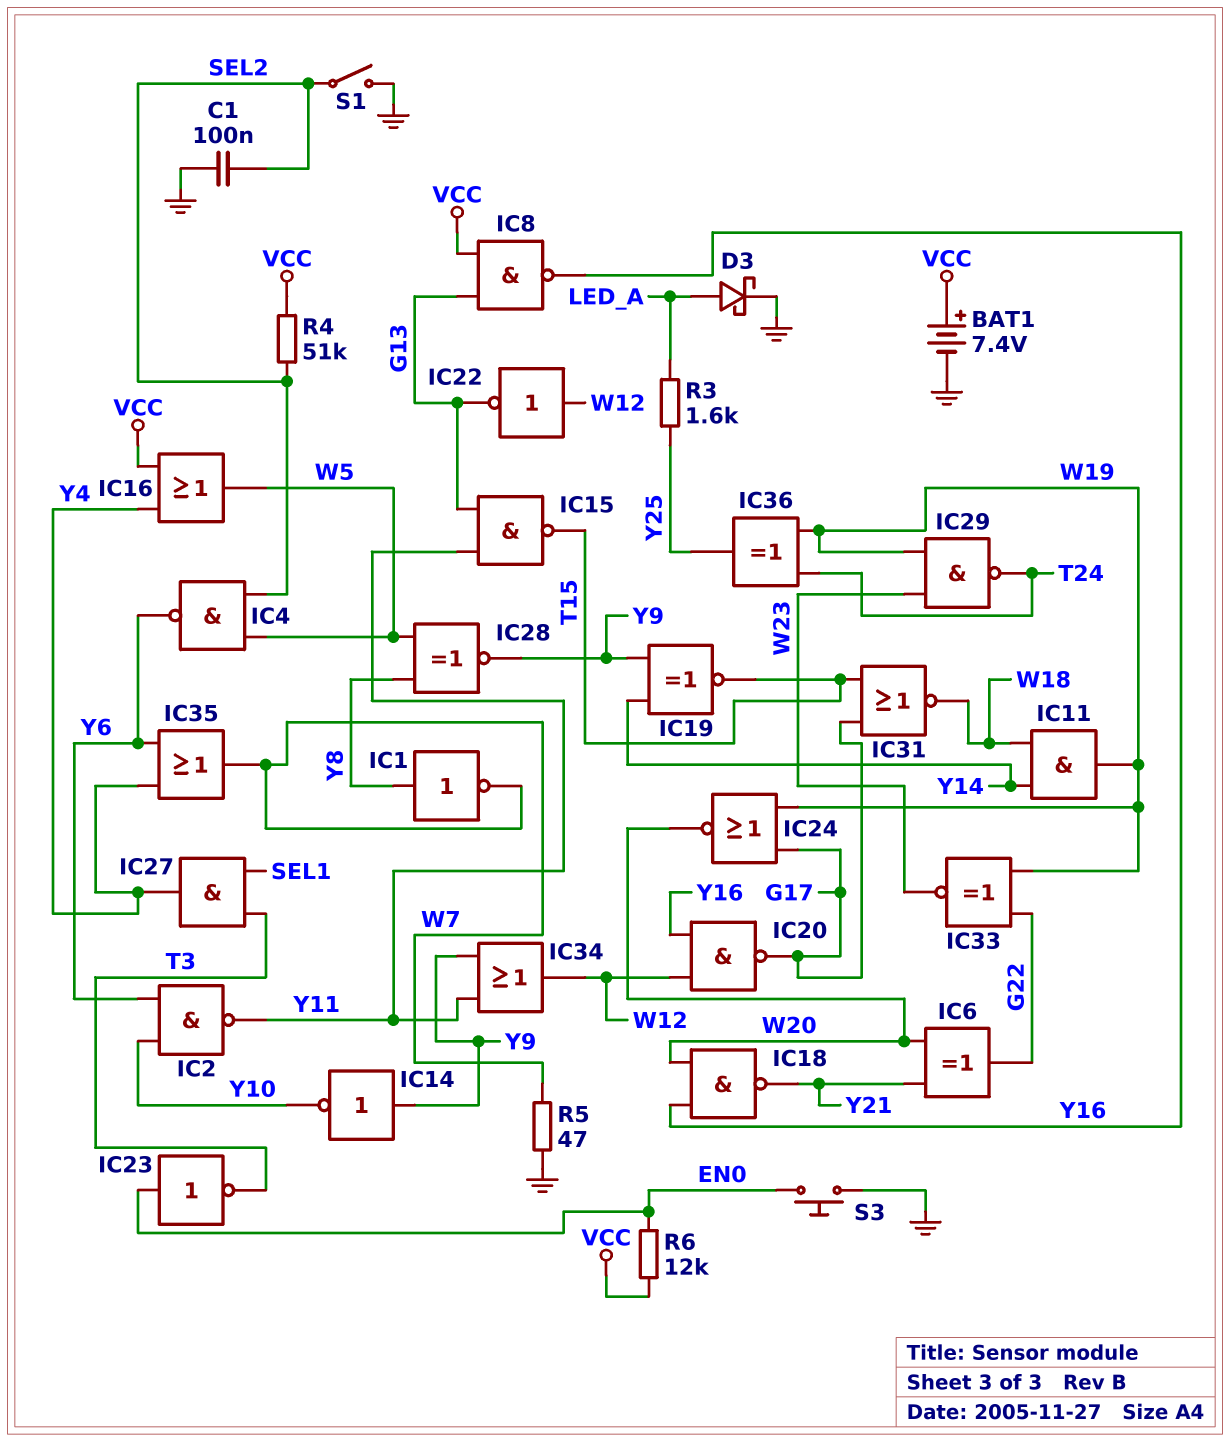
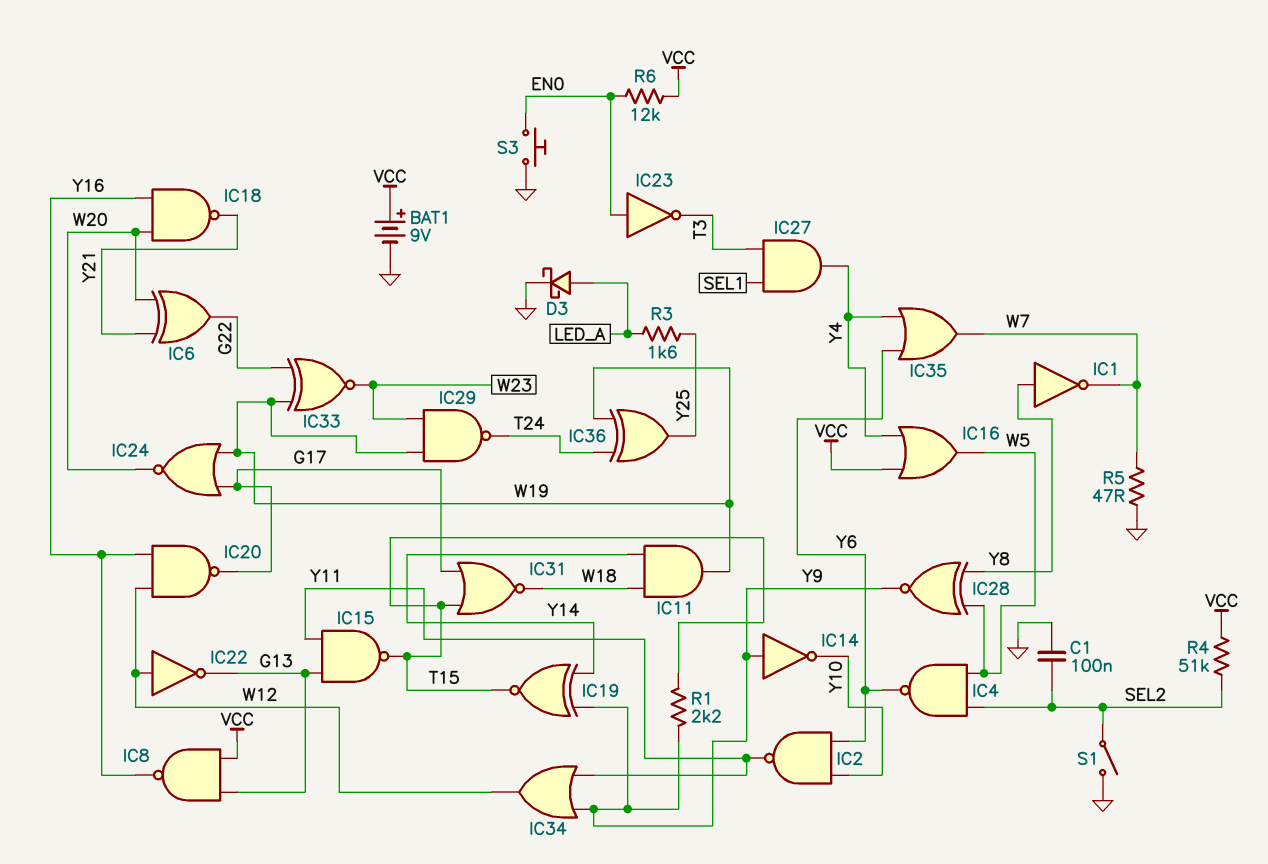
BAT1: 7.4V (plus VCC, minus GND) -> 9V (plus VCC, minus GND)
R1: none -> 2.2k (T15, Y9)

